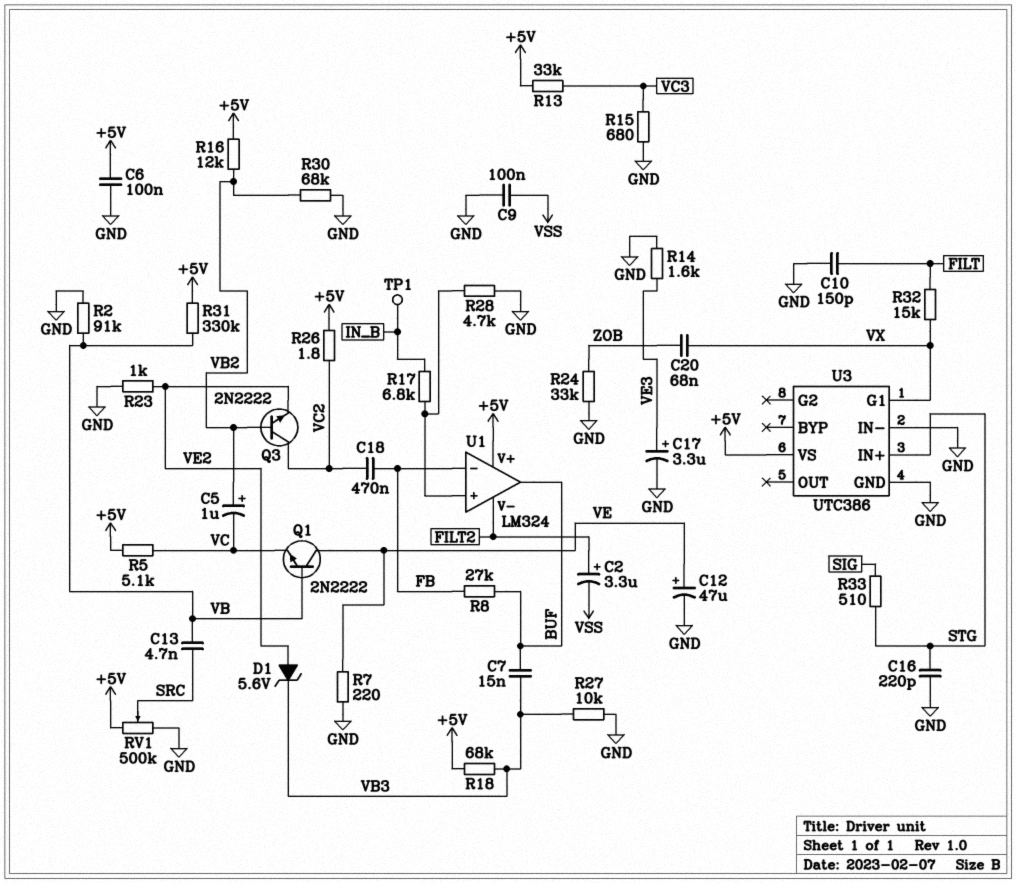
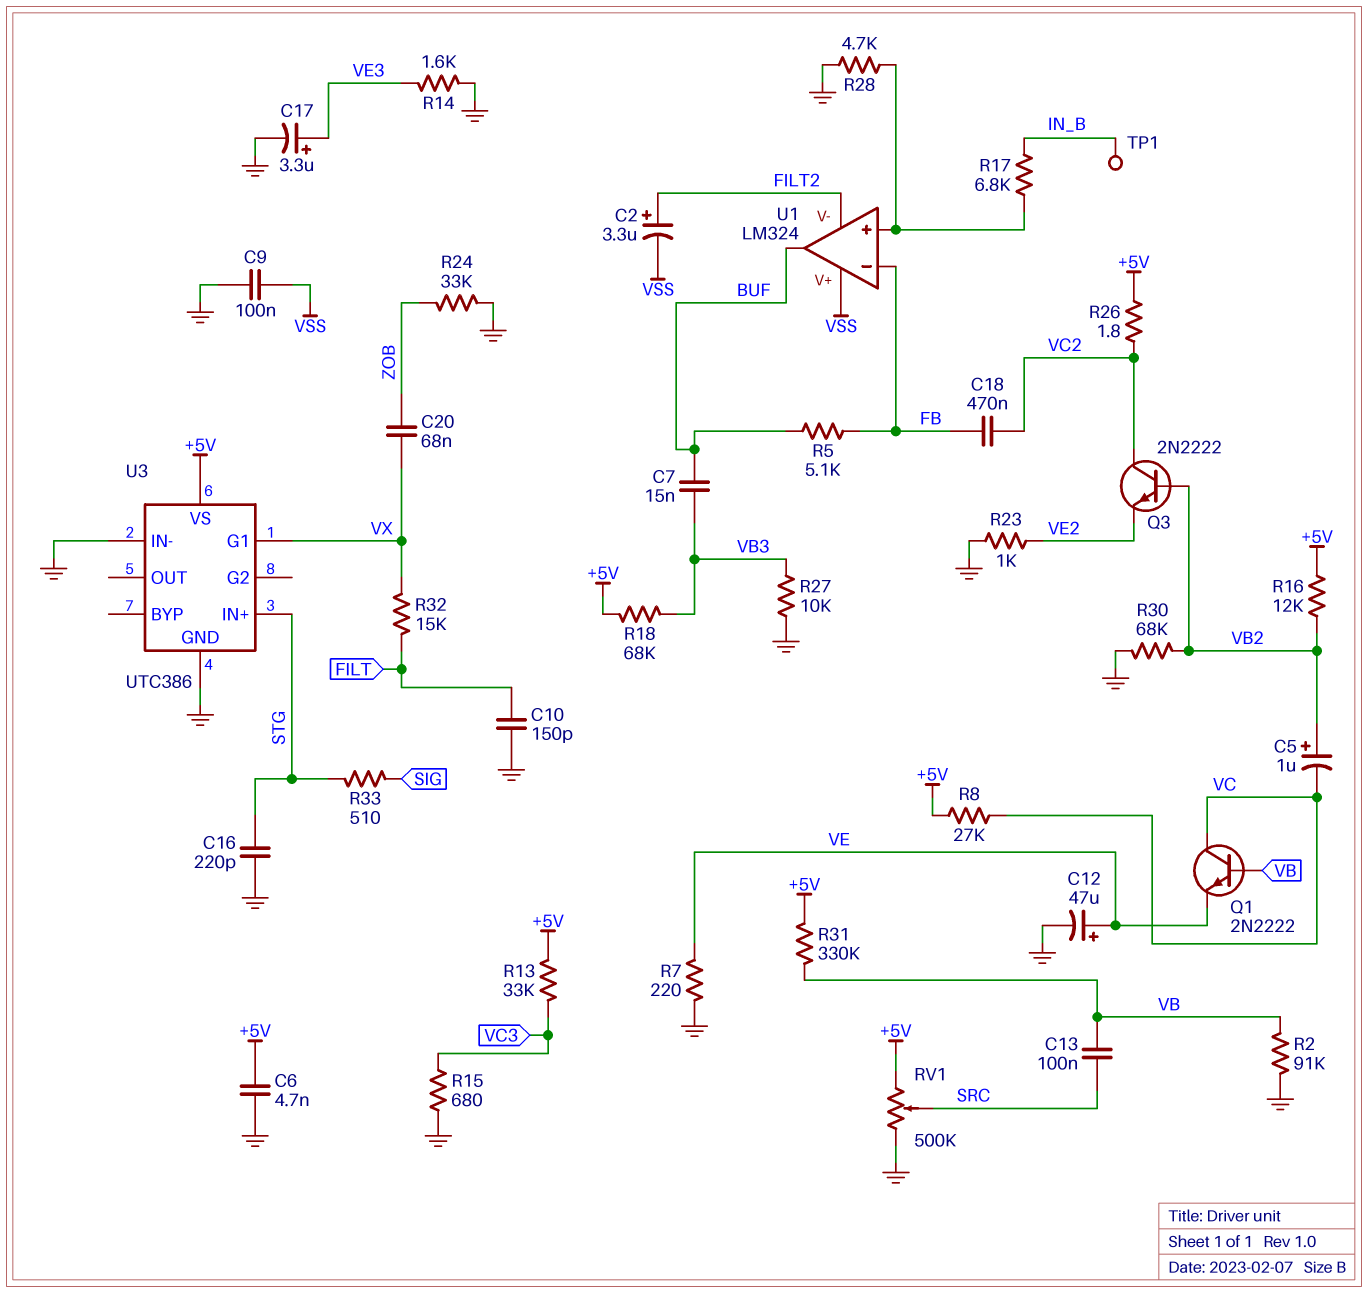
C6: 100nF (+5V, GND) -> 4.7nF (+5V, GND)
C13: 4.7nF (SRC, VB) -> 100nF (SRC, VB)
D1: zener 5.6V (A VE2, K VB3) -> none
Q1: NPN 2N2222 (B VB, C VE, E VC) -> NPN 2N2222 (B VB, C VC, E VE)
R5: 5.1k (+5V, VC) -> 5.1k (BUF, FB)
R8: 27k (BUF, FB) -> 27k (+5V, VC)
U1 pin V+: +5V -> VSS

